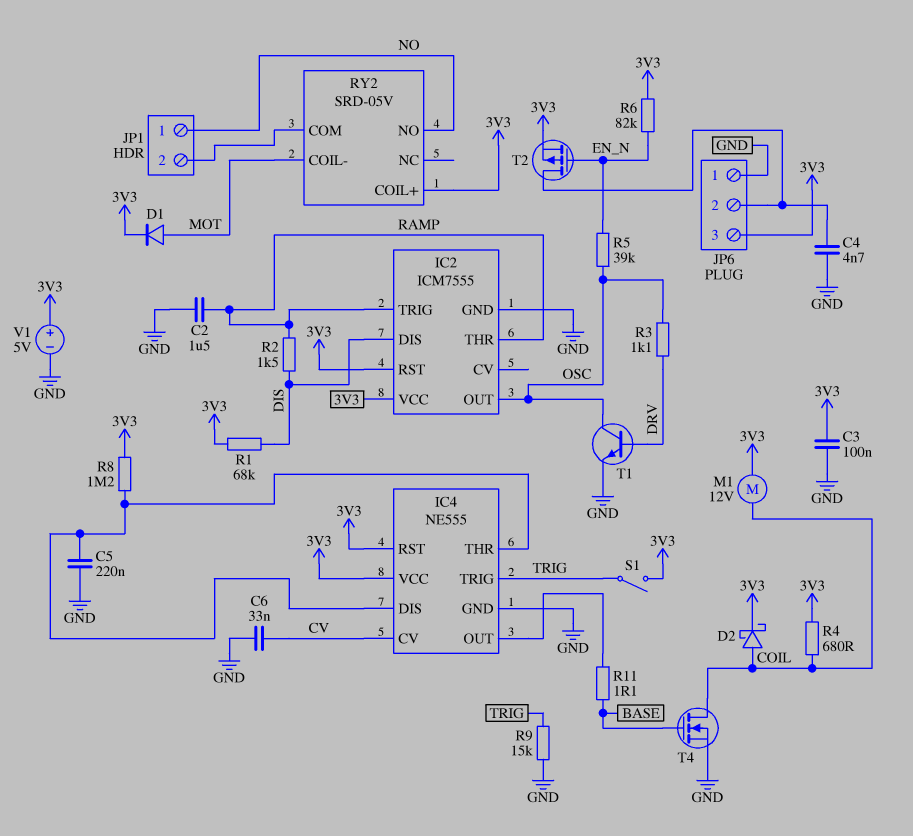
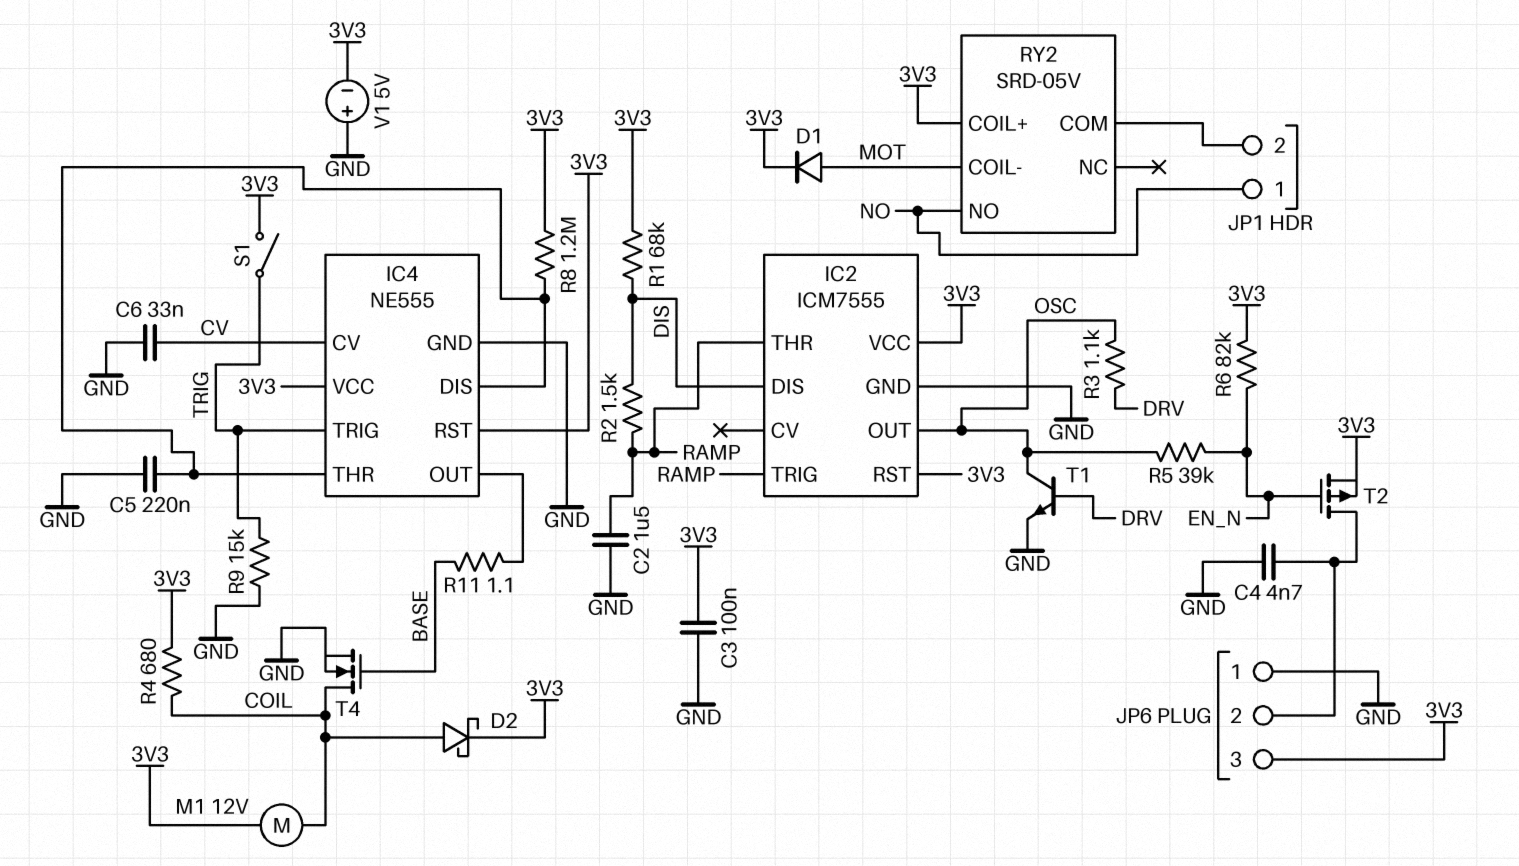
V1: 5V (plus 3V3, minus GND) -> 5V (plus GND, minus 3V3)

